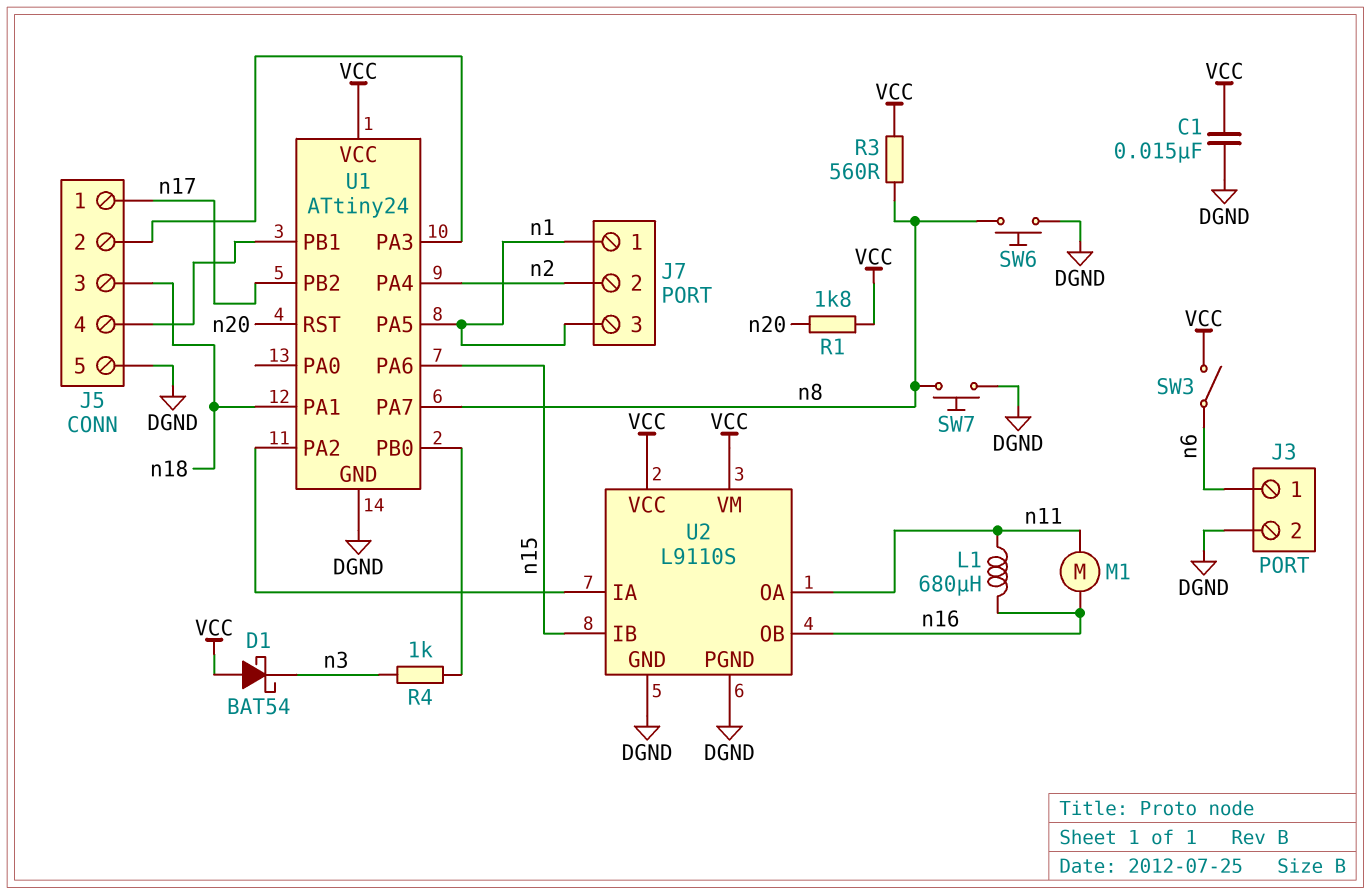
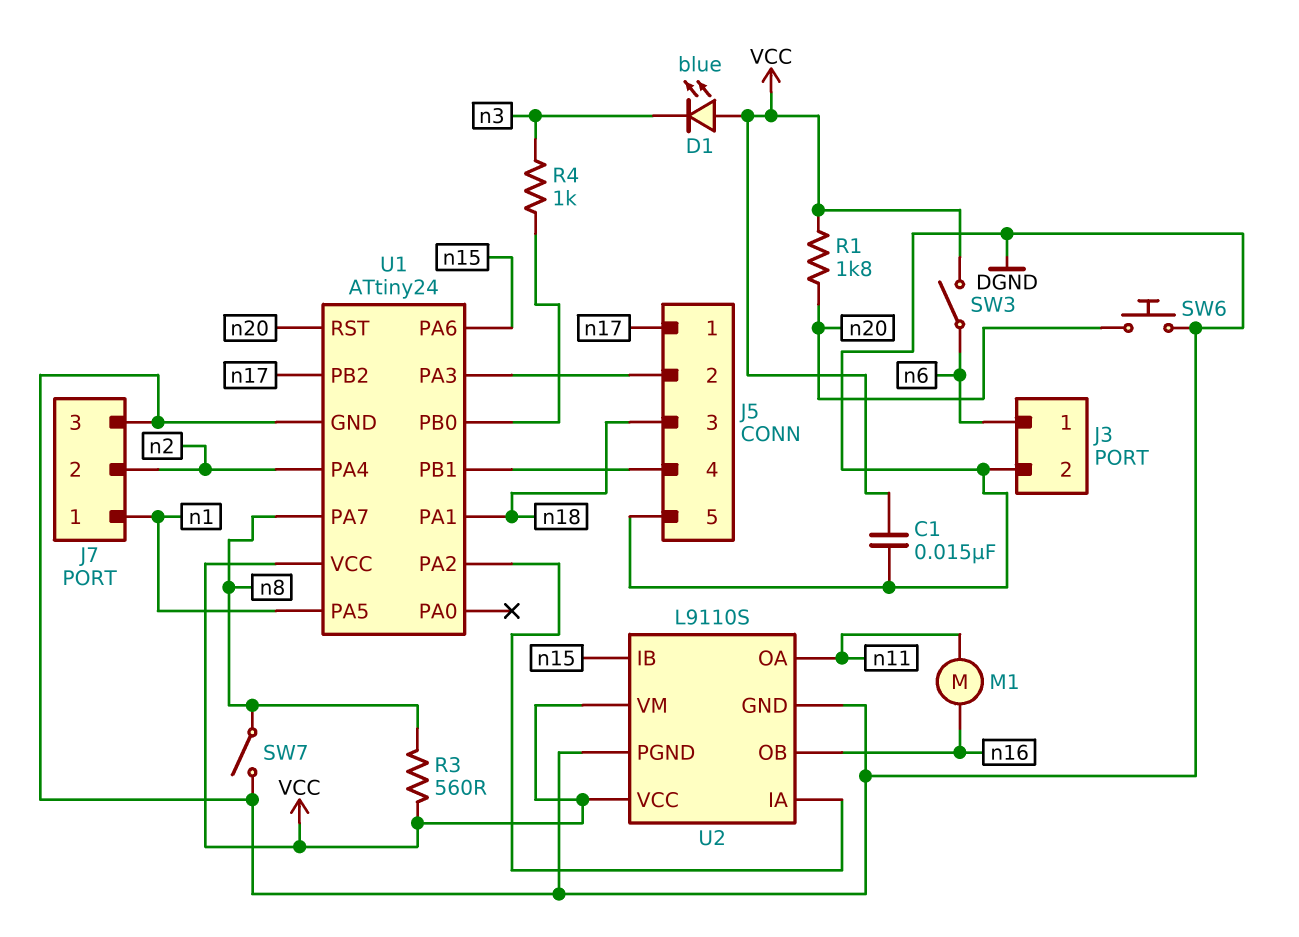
D1: schottky BAT54 (A VCC, K n3) -> LED blue (A VCC, K n3)
J7 pin 3: n1 -> DGND
L1: 680uH (n11, n16) -> none
SW6: button (DGND, n8) -> button (DGND, n20)
SW7: button (DGND, n8) -> switch (DGND, n8)

